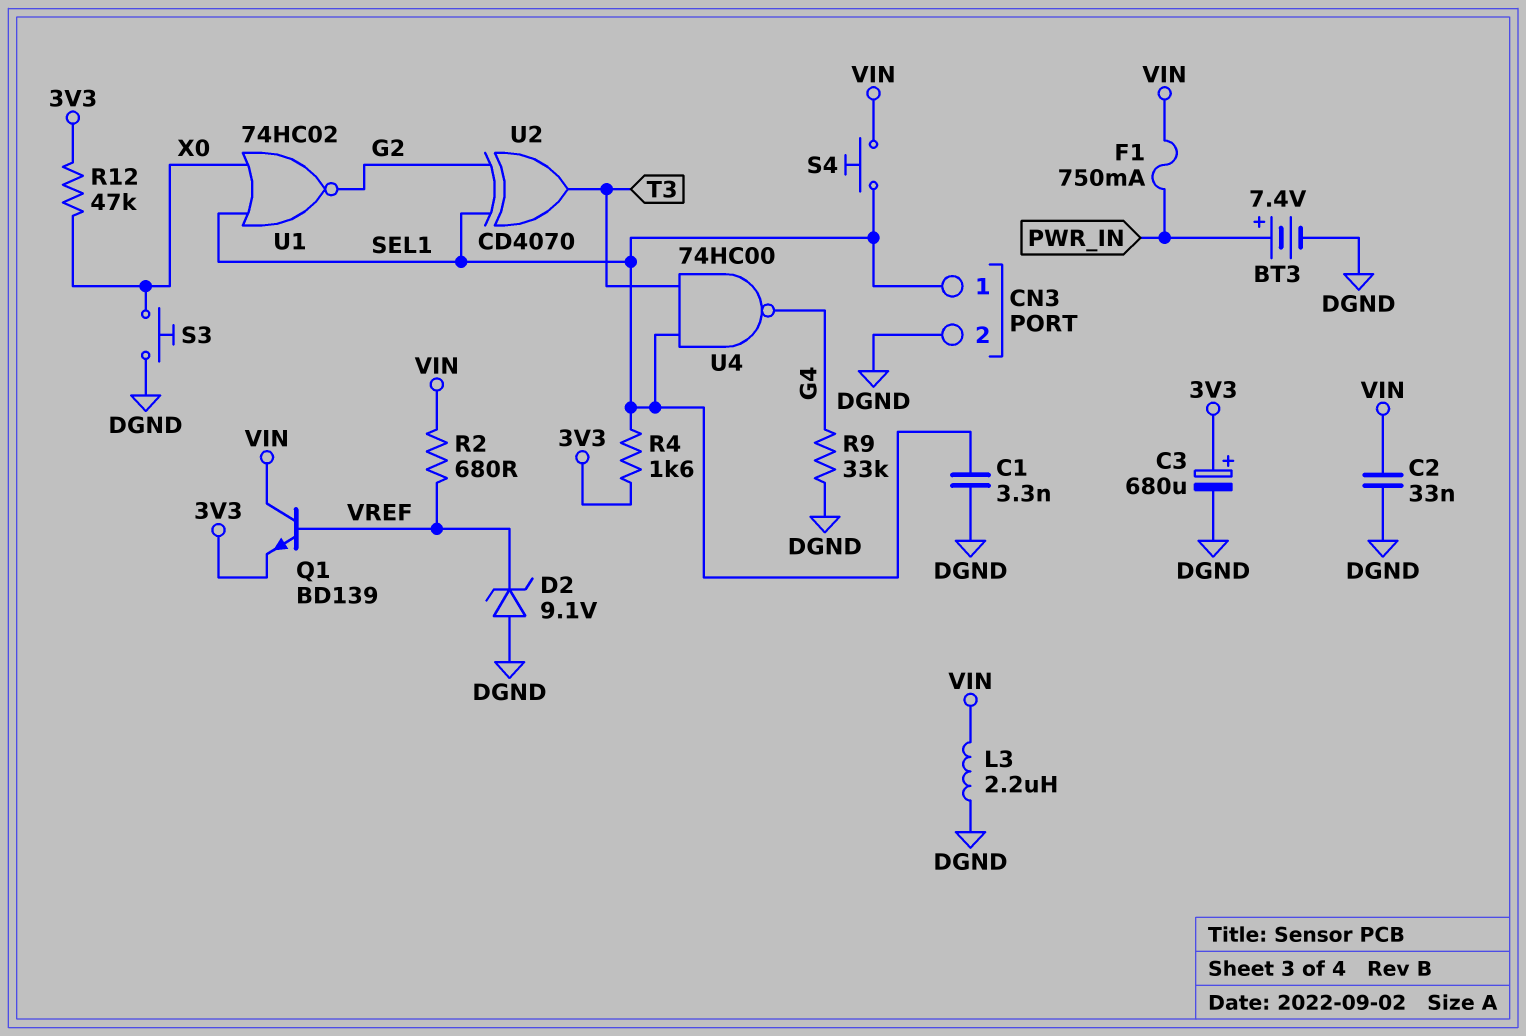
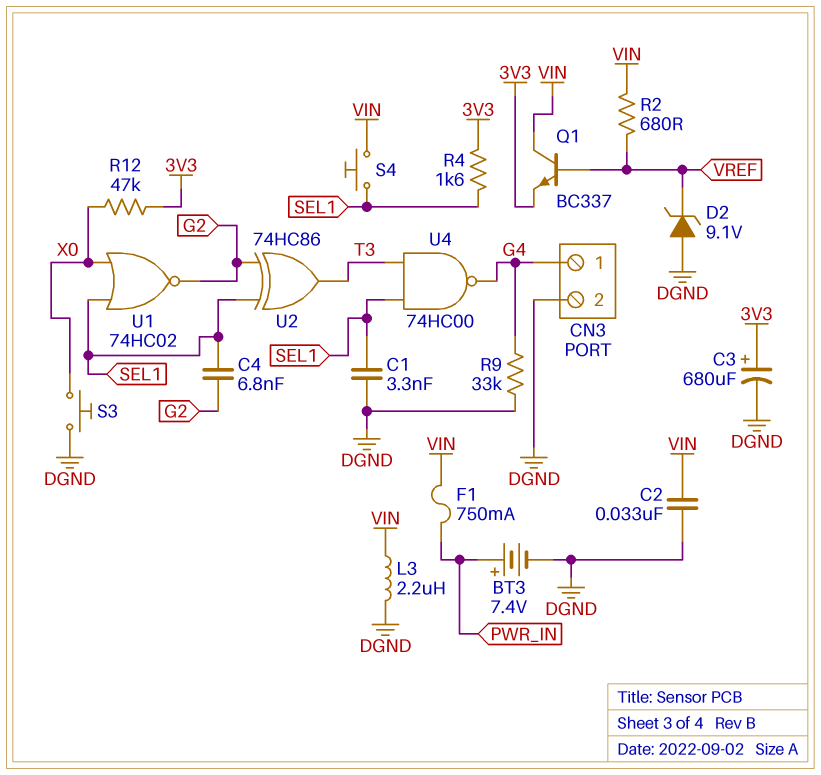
C4: none -> 6.8nF (G2, SEL1)
CN3 pin 1: SEL1 -> G4
Q1: NPN BD139 (B VREF, C VIN, E 3V3) -> NPN BC337 (B VREF, C VIN, E 3V3)
U2: XOR CD4070 (in G2, in SEL1, out T3) -> XOR 74HC86 (in G2, in SEL1, out T3)

